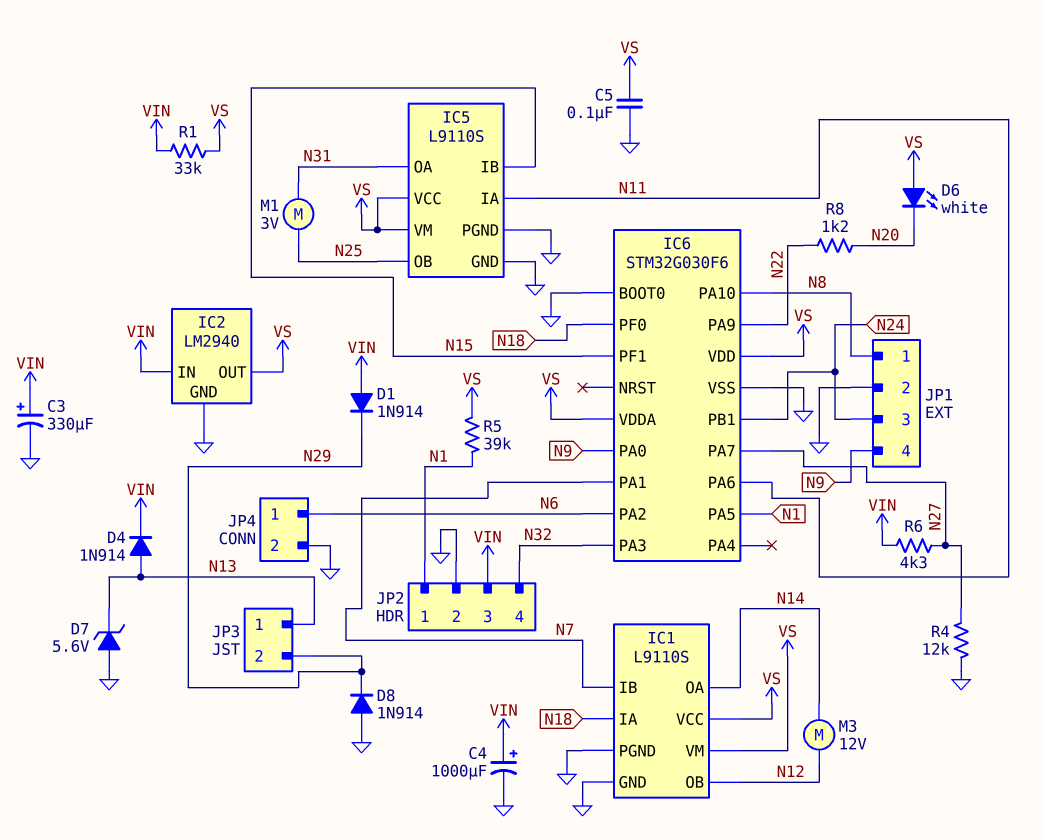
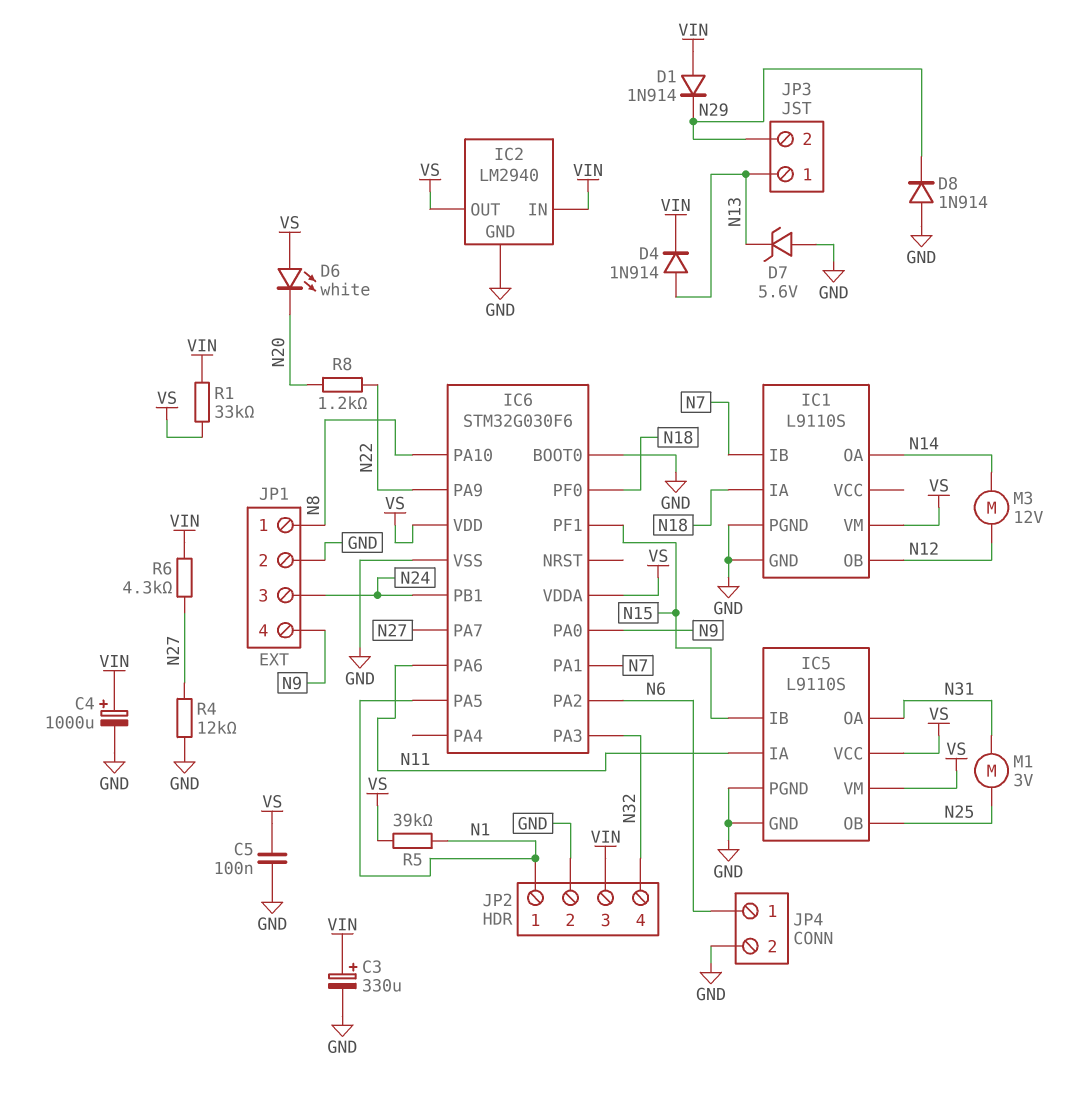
IC1 pin VCC: VS -> none

